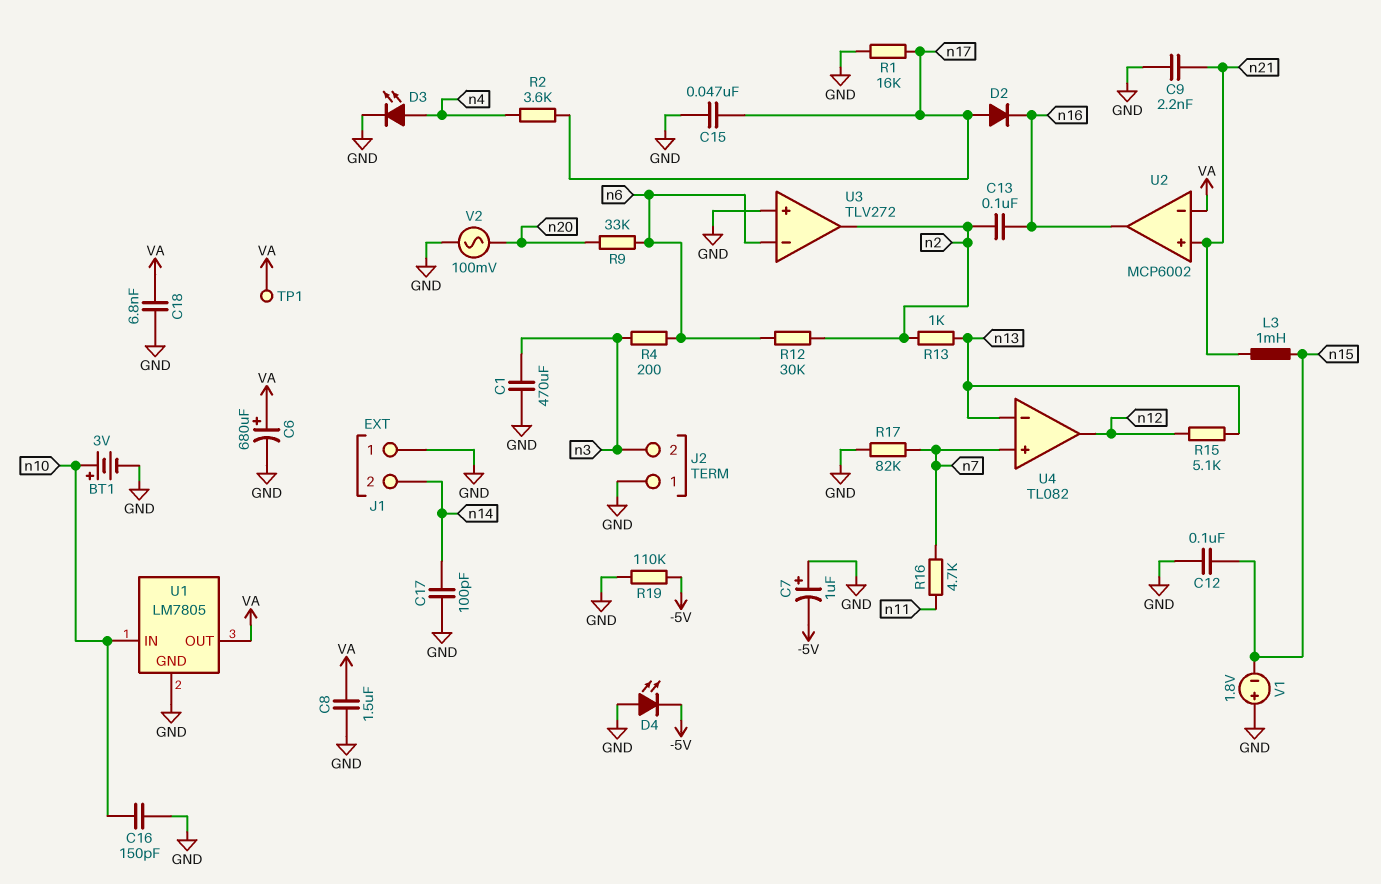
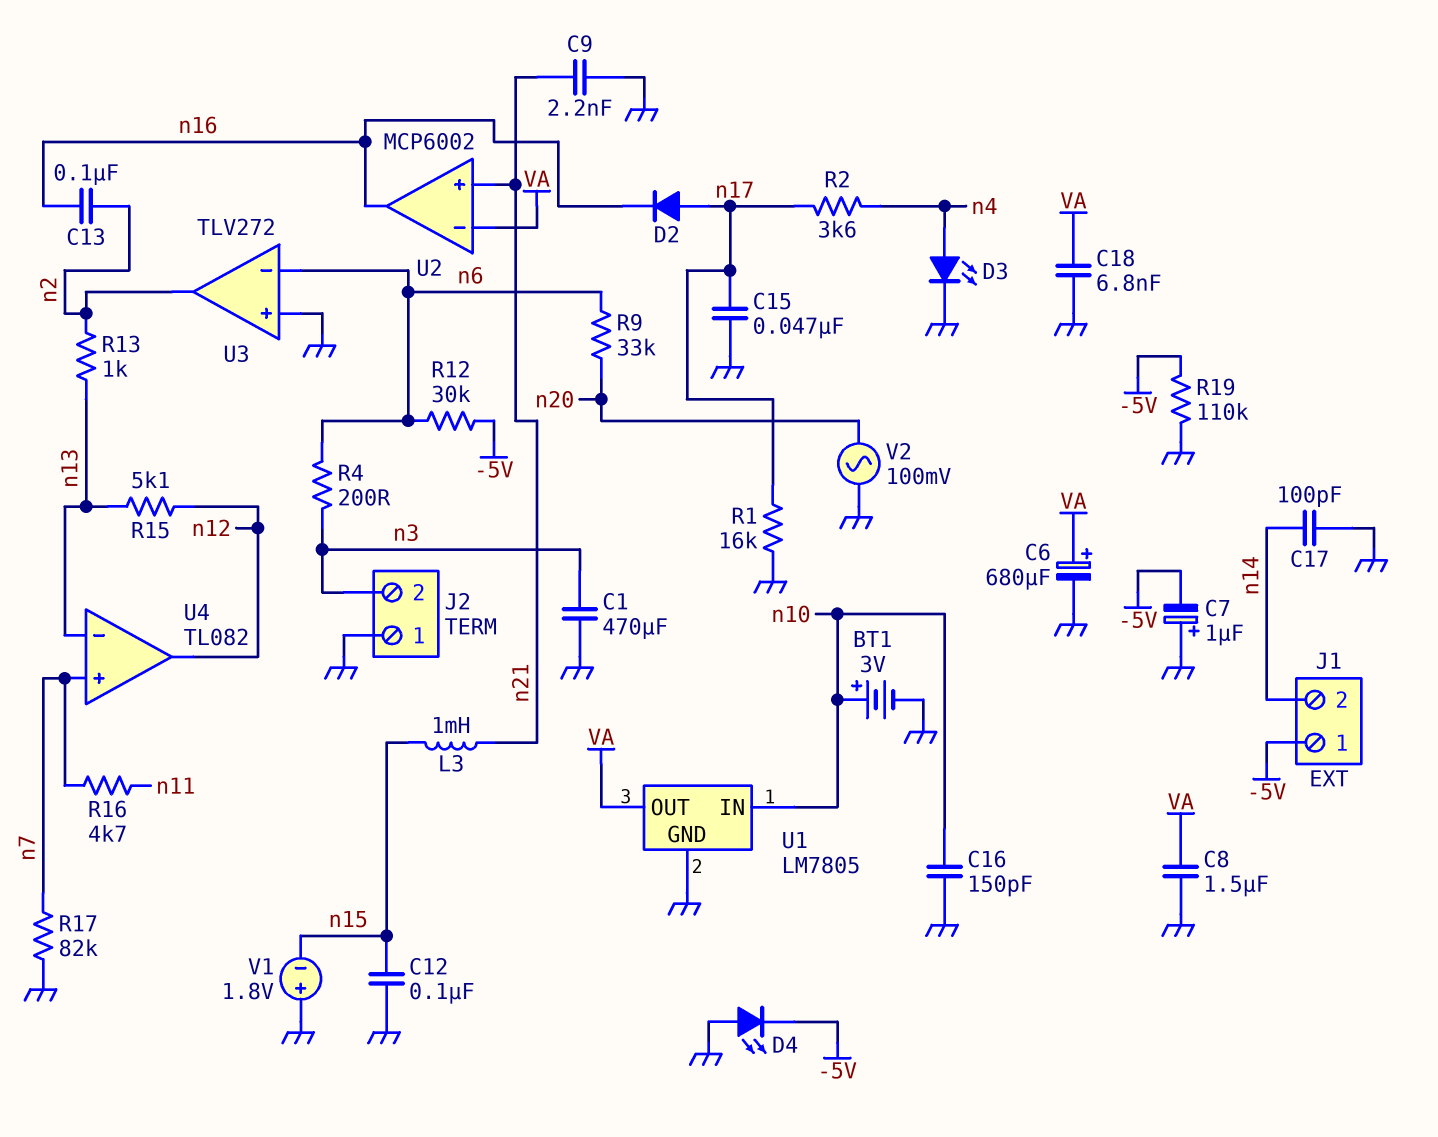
J1 pin 1: GND -> -5V
R12: 30k (n2, n6) -> 30k (-5V, n6)
TP1: test point (VA) -> none

